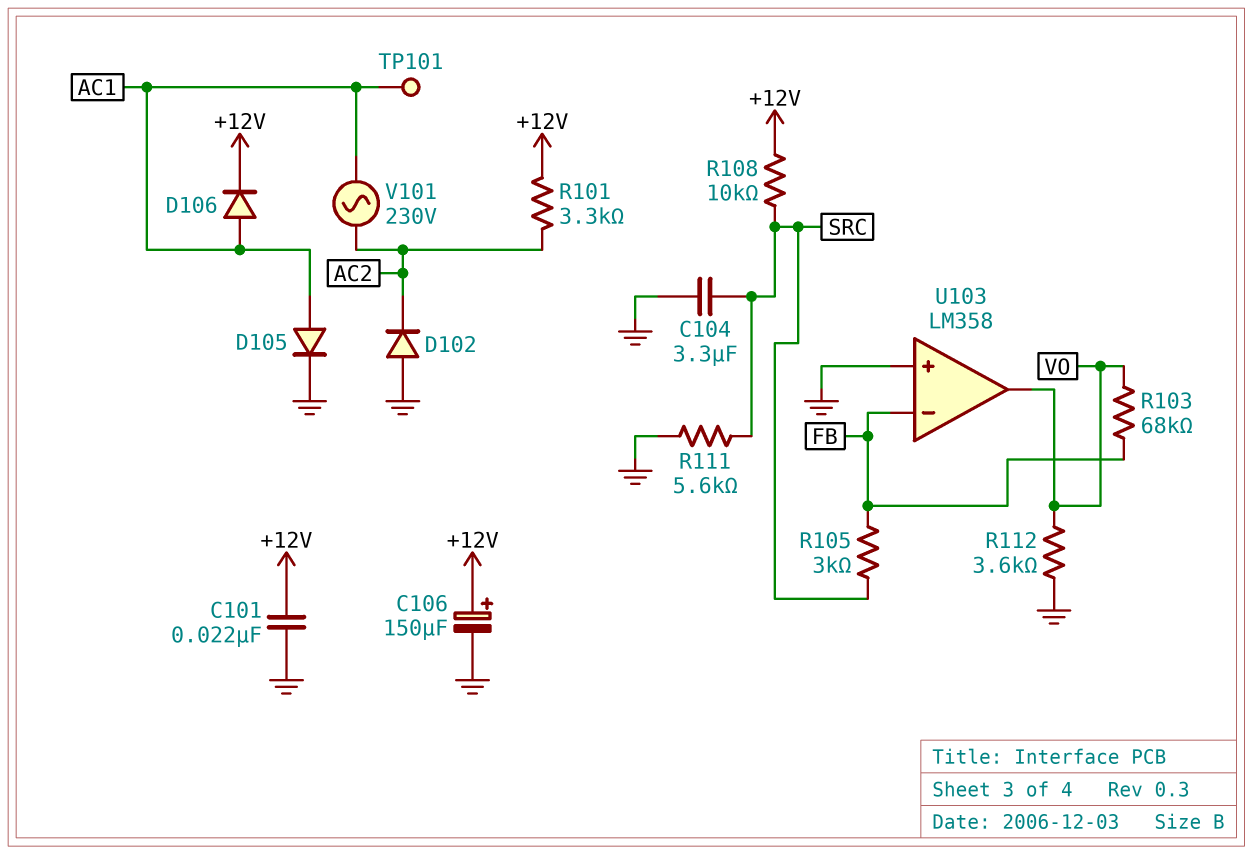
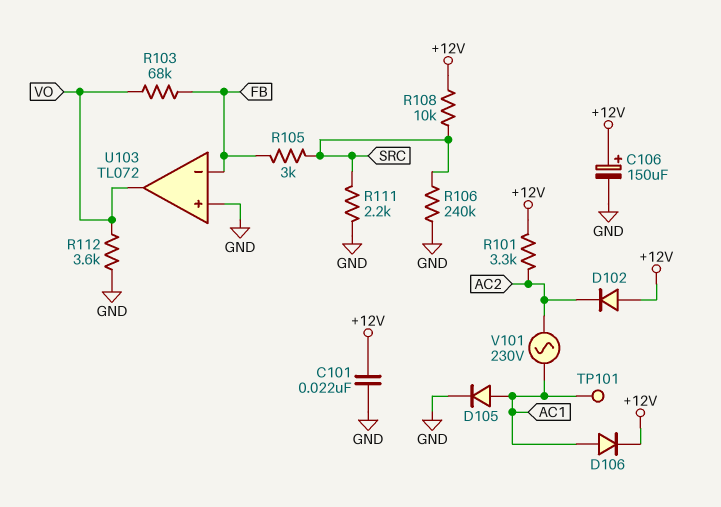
C104: 3.3uF (GND, SRC) -> none
D102: diode (A GND, K AC2) -> diode (A +12V, K AC2)
R106: none -> 240k (GND, SRC)
R111: 5.6k (GND, SRC) -> 2.2k (GND, SRC)
U103: LM358 -> TL072

